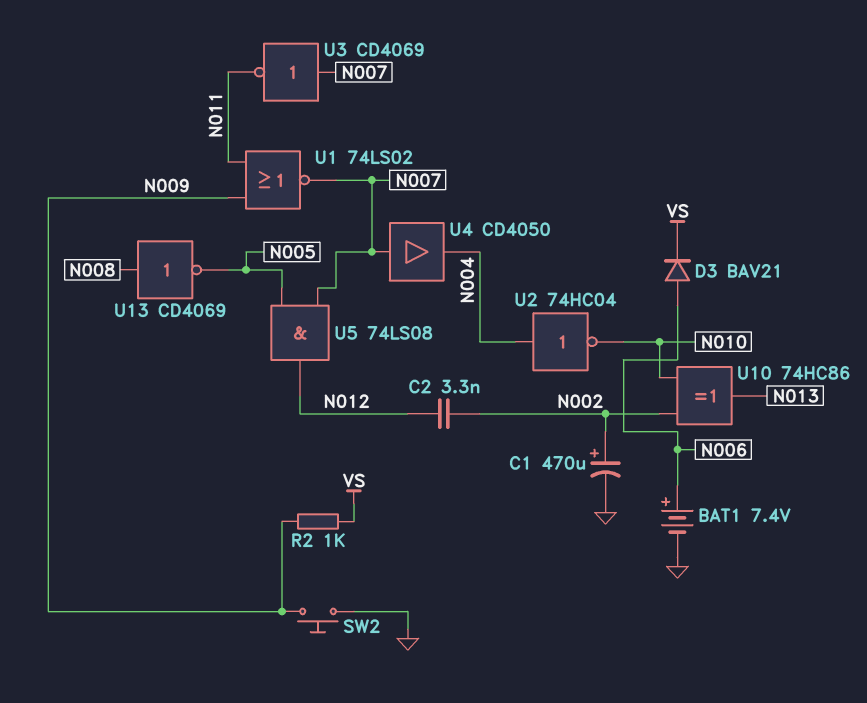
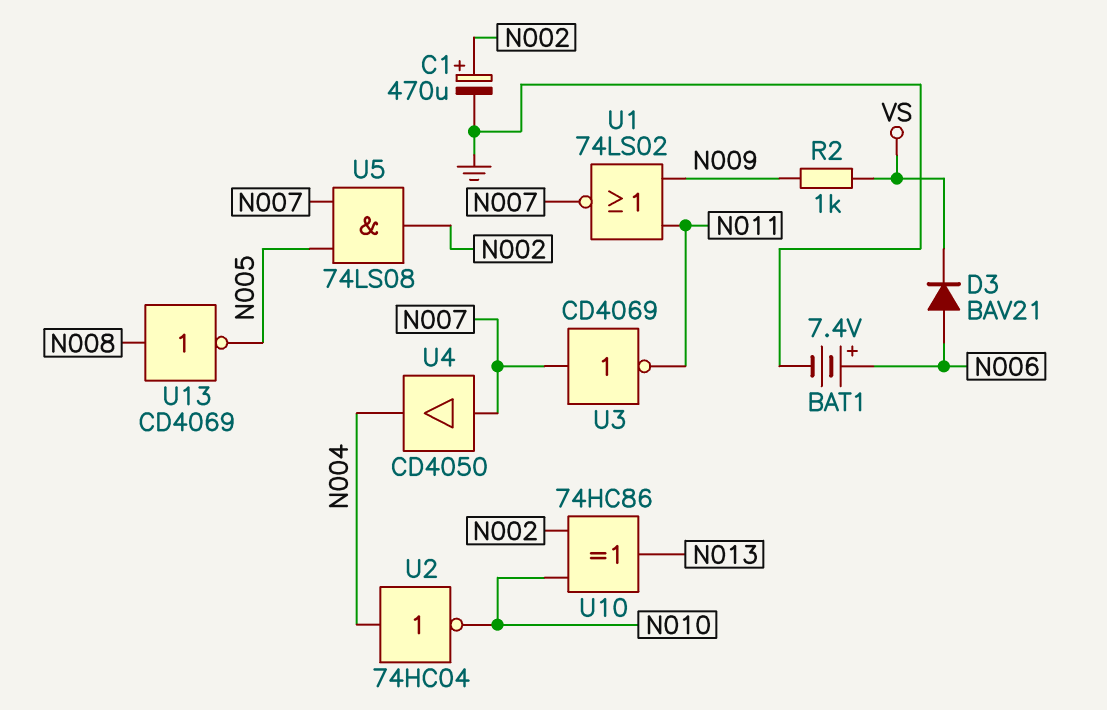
C2: 3.3nF (N002, N012) -> none
SW2: button (GND, N009) -> none
U5: AND 74LS08 (in N005, in N007, out N012) -> AND 74LS08 (in N005, in N007, out N002)

